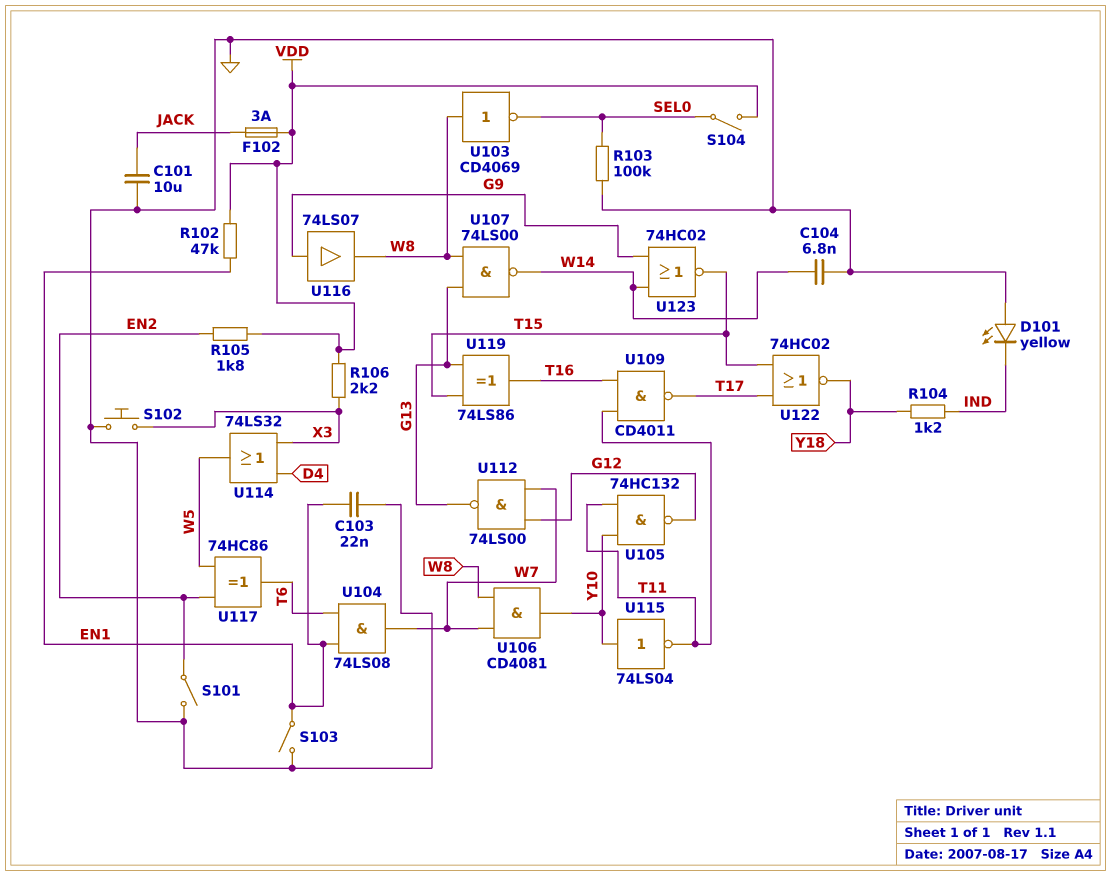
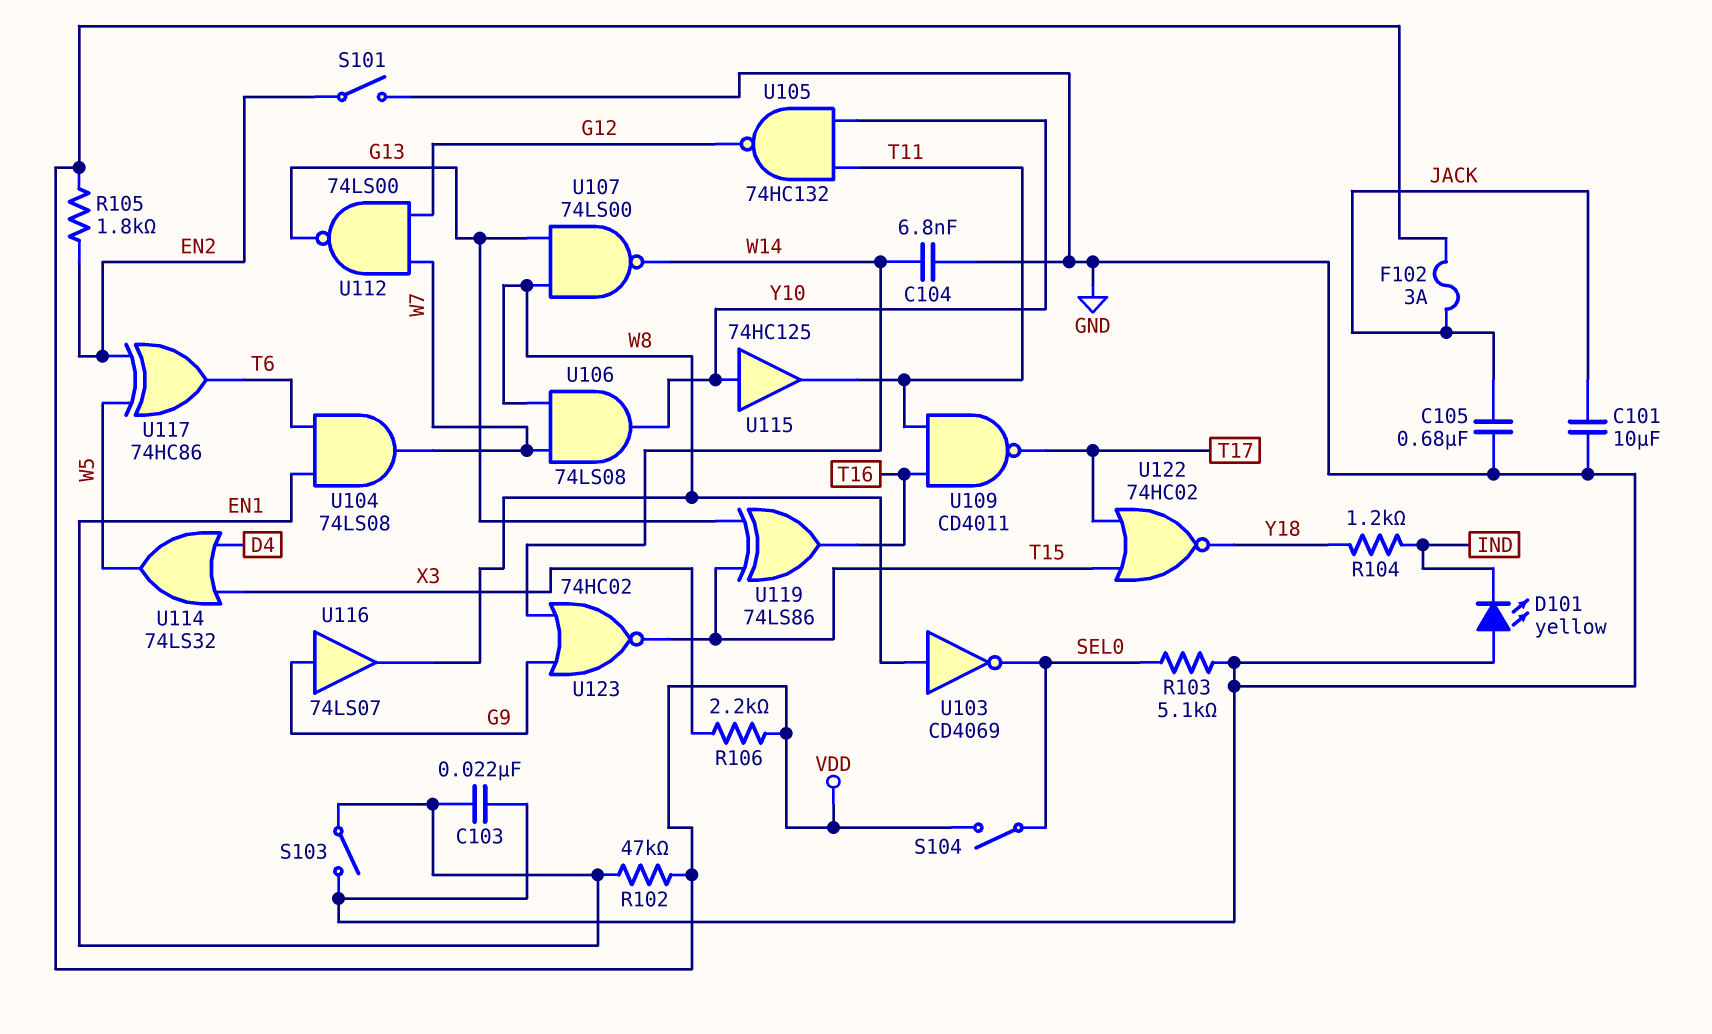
C105: none -> 680nF (GND, JACK)
R103: 100k (GND, SEL0) -> 5.1k (GND, SEL0)
S102: button (GND, X3) -> none
U106: AND CD4081 (in W7, in W8, out Y10) -> AND 74LS08 (in W7, in W8, out Y10)
U115: NOT 74LS04 (in Y10, out T11) -> buffer 74HC125 (in Y10, out T11)

